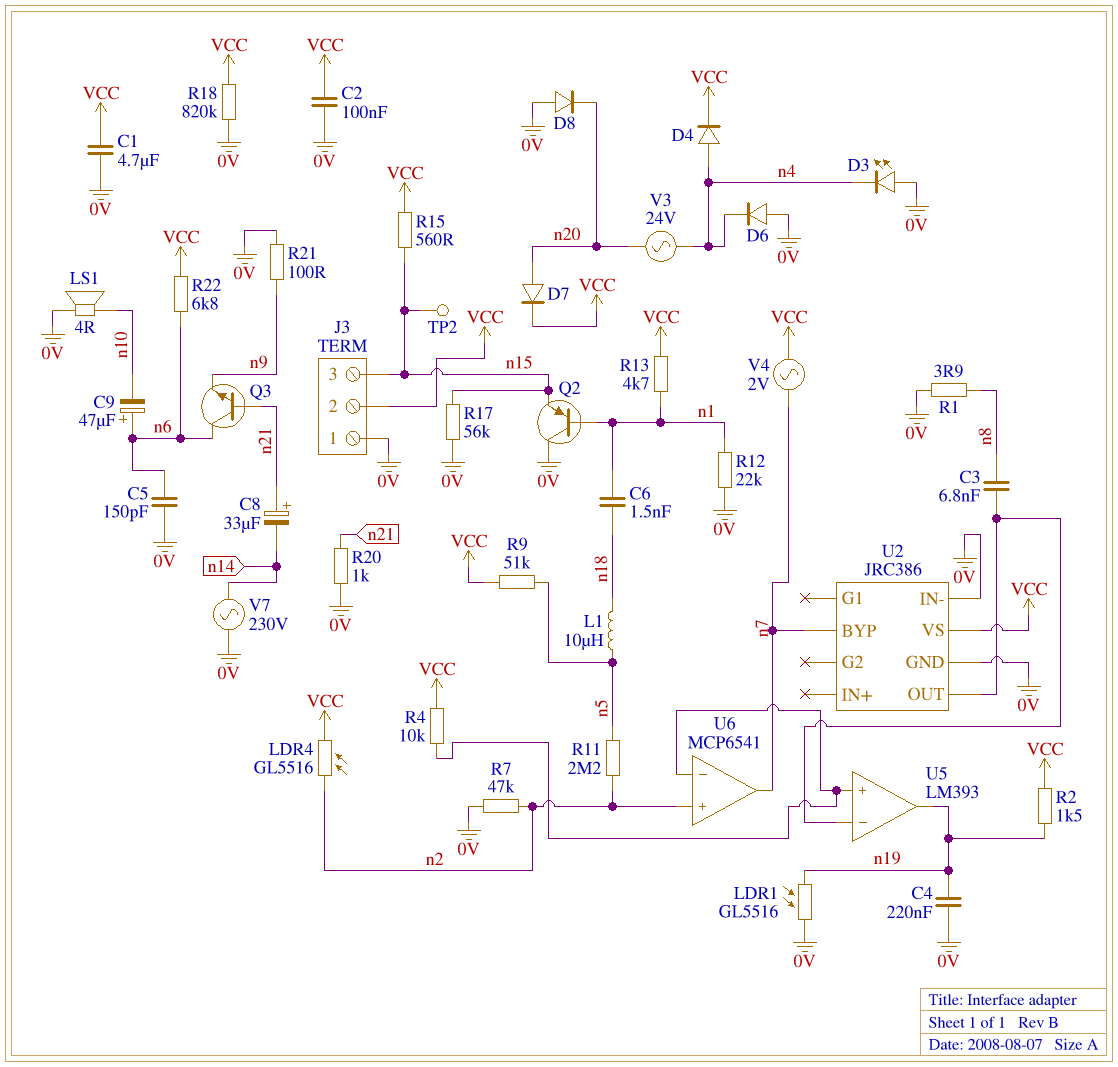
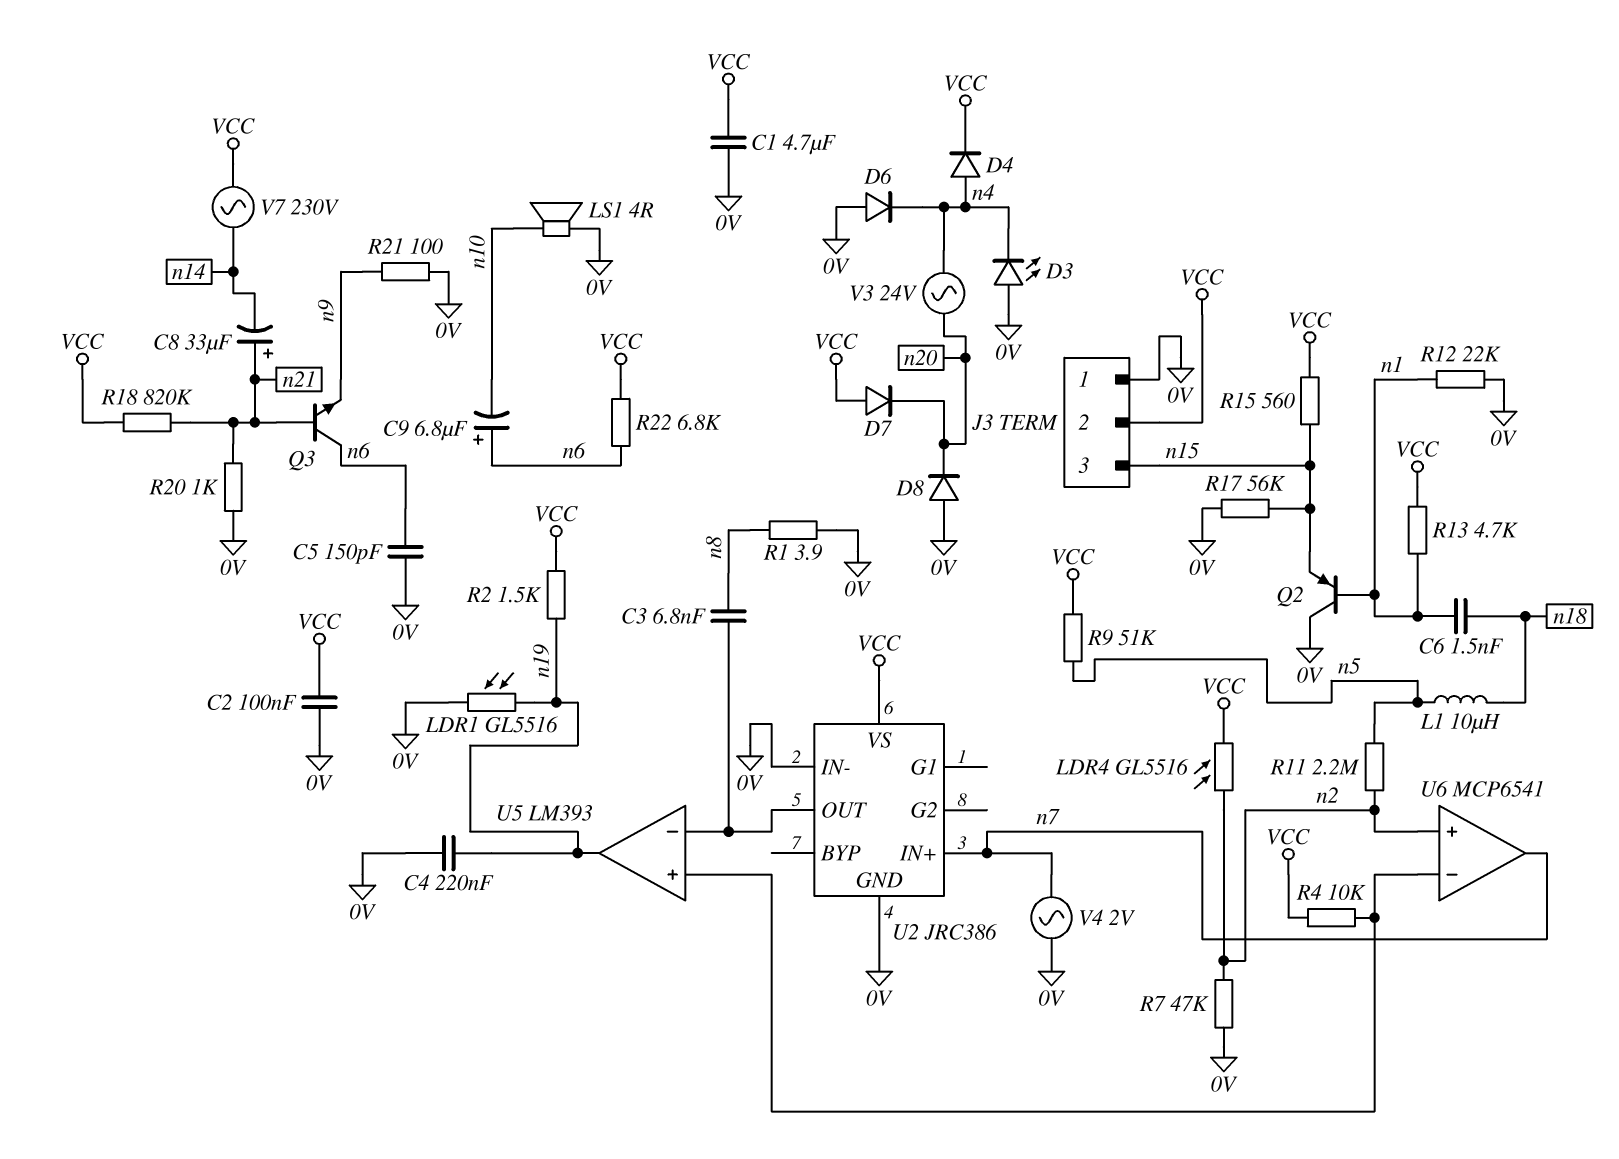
C9: 47uF (plus n6, minus n10) -> 6.8uF (plus n6, minus n10)
D7: diode (A n20, K VCC) -> diode (A VCC, K n20)
R18: 820k (0V, VCC) -> 820k (VCC, n21)
TP2: test point (n15) -> none
U2 pin BYP: n7 -> none
U2 pin IN+: none -> n7
V4: AC 2V (VCC, n7) -> AC 2V (0V, n7)
V7: AC 230V (0V, n14) -> AC 230V (VCC, n14)

